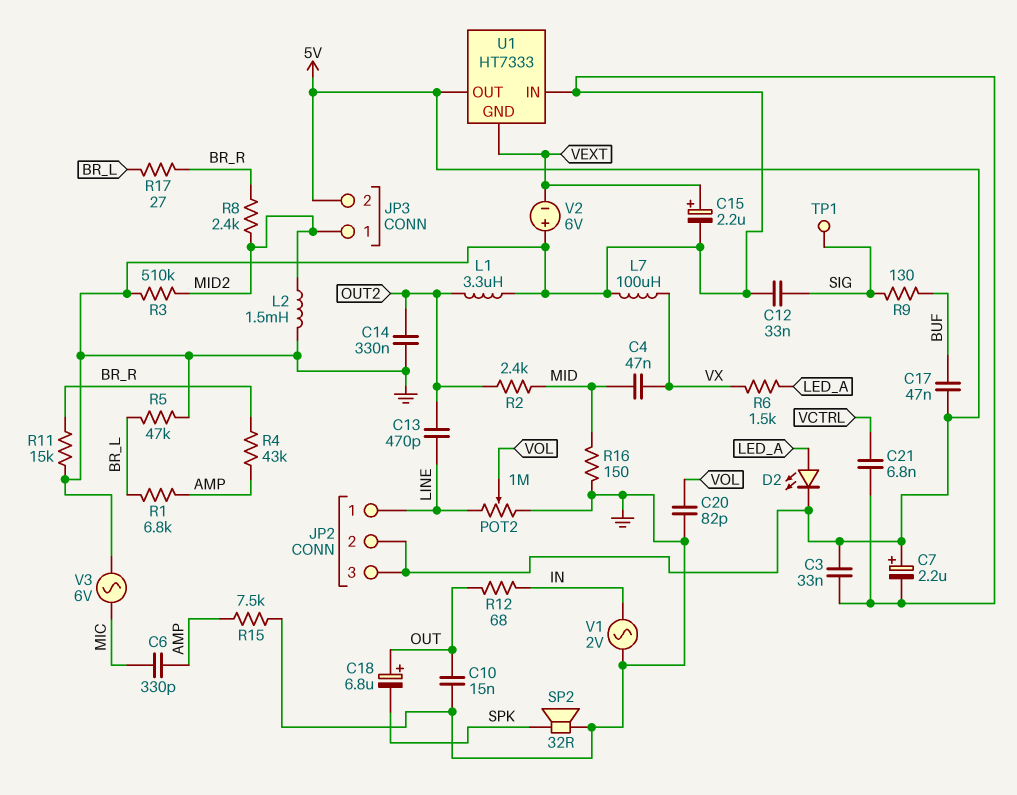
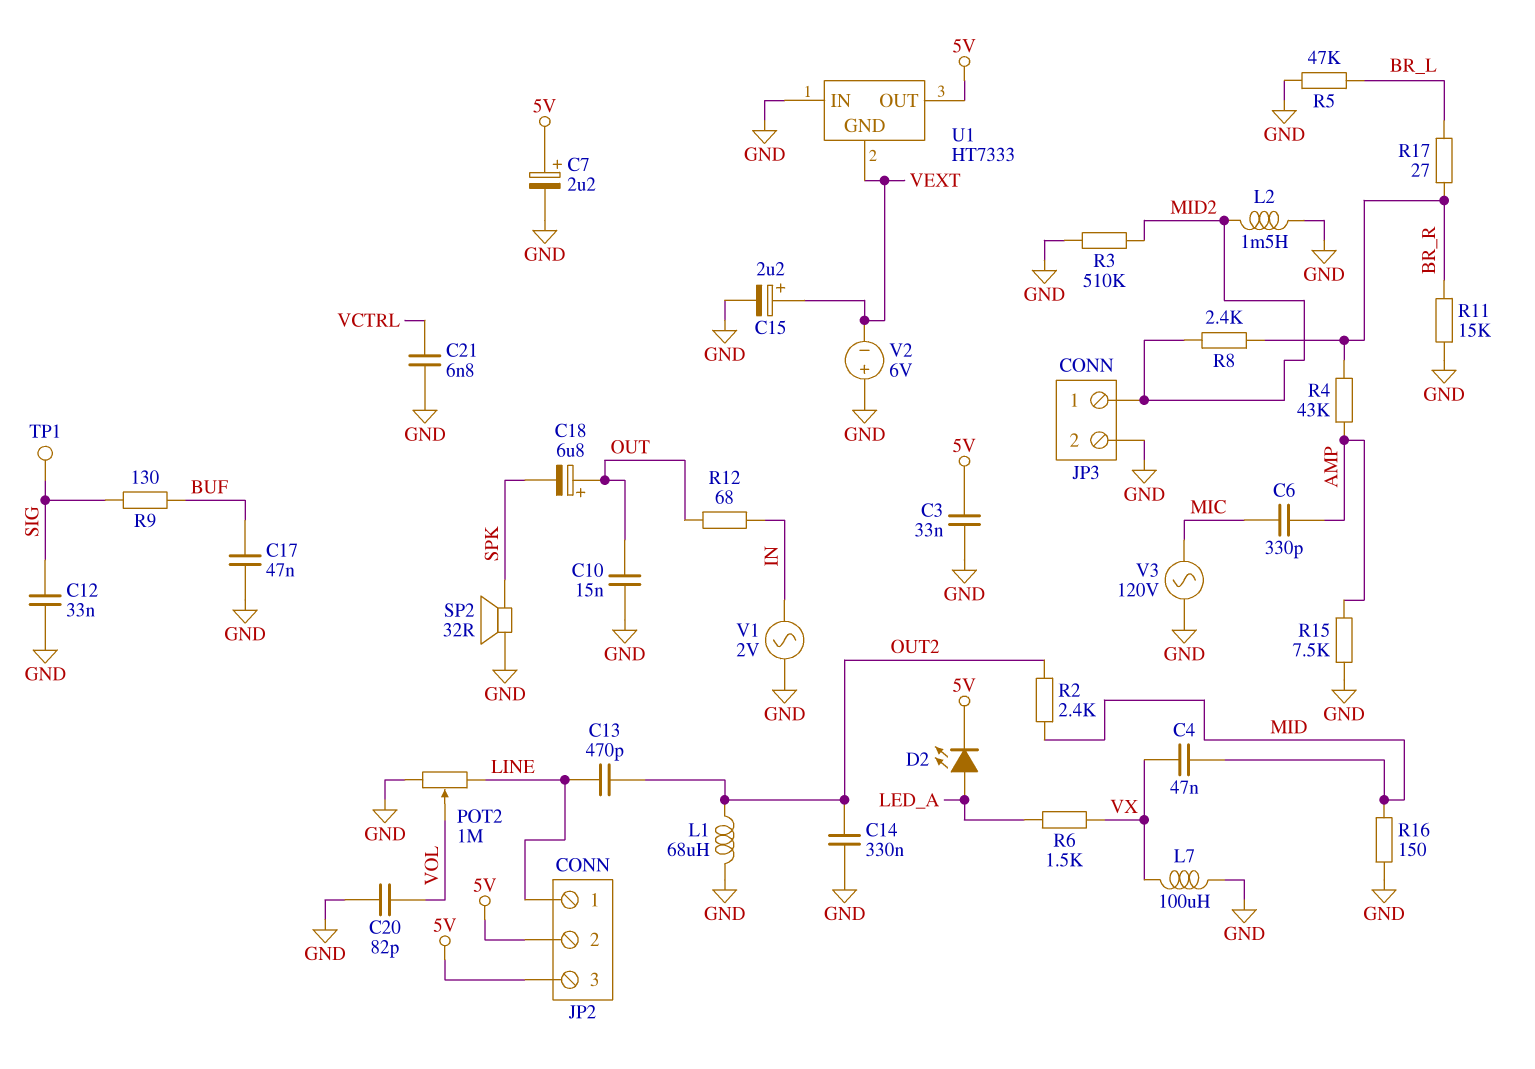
C17: 47nF (5V, BUF) -> 47nF (BUF, GND)
JP3 pin 2: 5V -> GND
L1: 3.3uH (GND, OUT2) -> 68uH (GND, OUT2)
R1: 6.8k (AMP, BR_L) -> none
V3: AC 6V (GND, MIC) -> AC 120V (GND, MIC)

